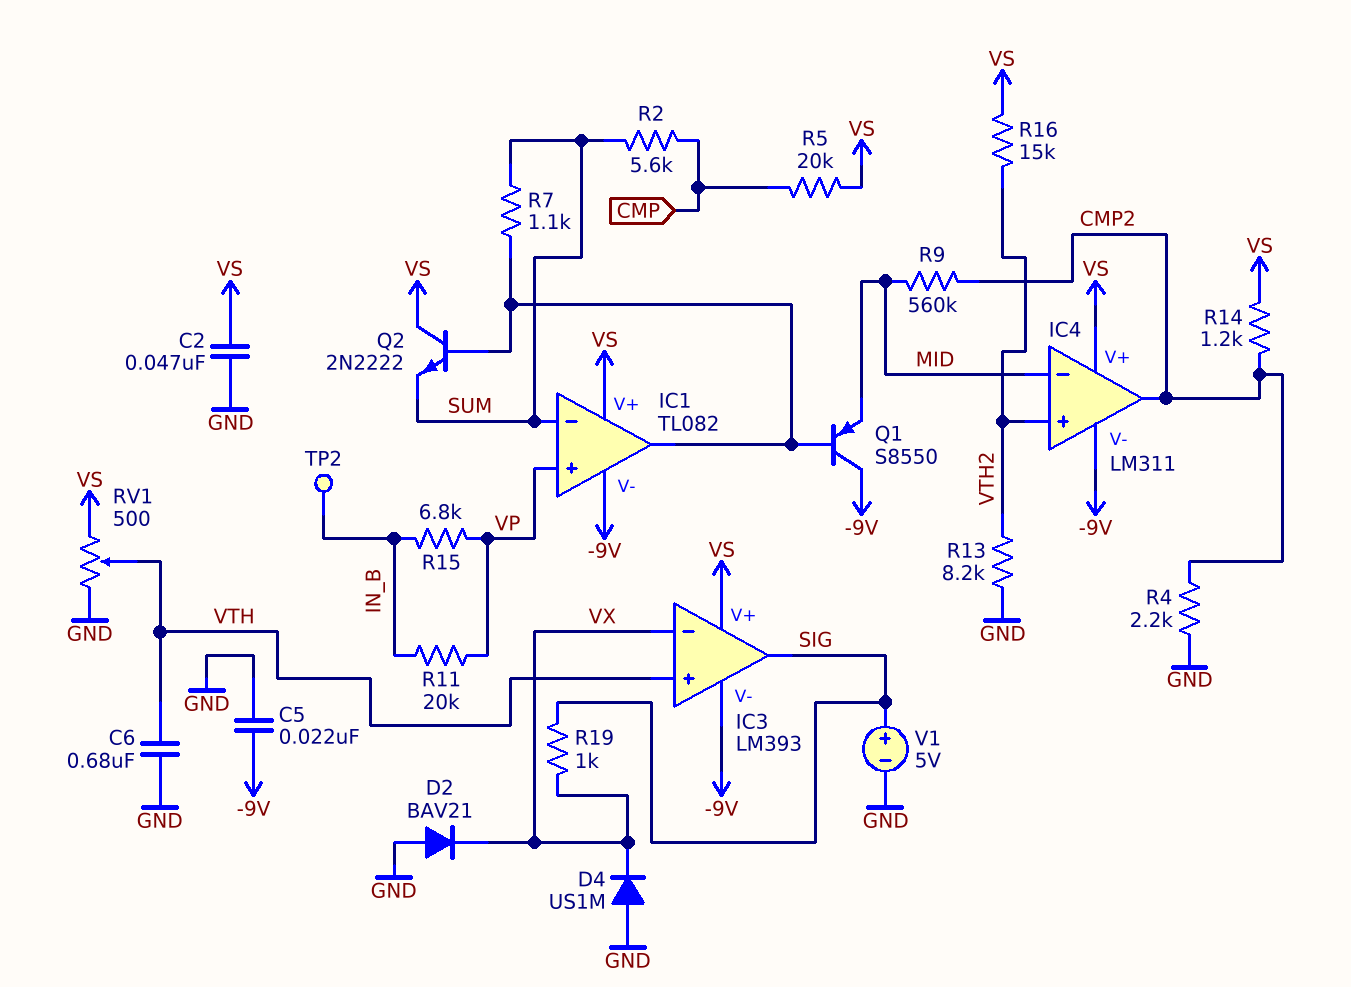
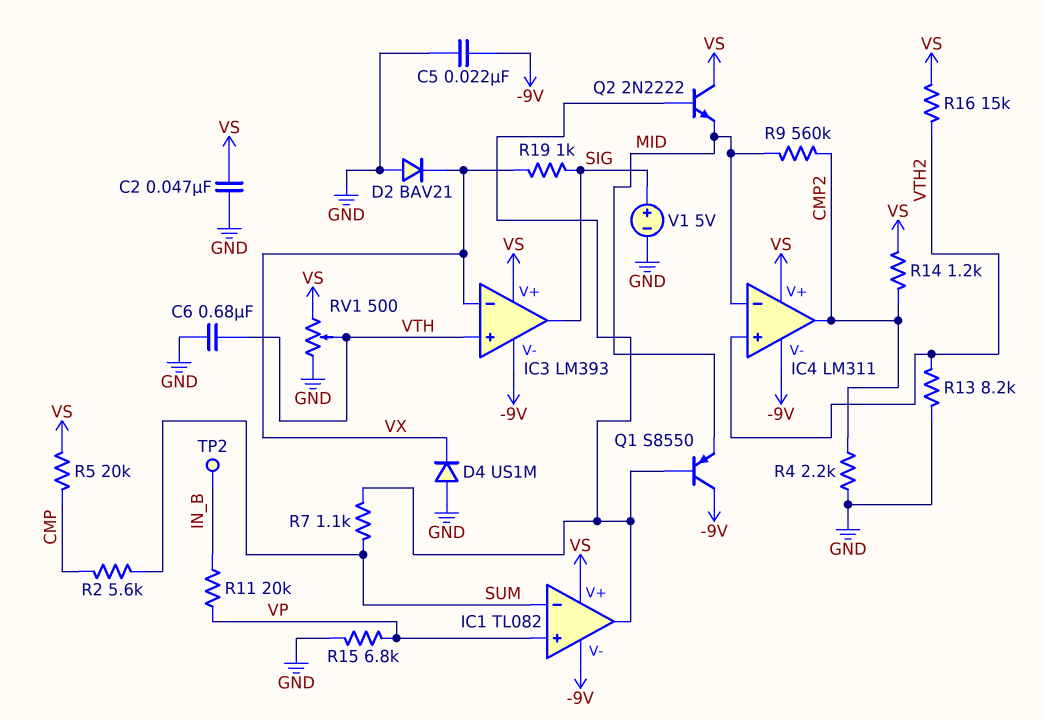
Q2: NPN 2N2222 (B IC1/out, C VS, E SUM) -> NPN 2N2222 (B IC1/out, C VS, E MID)
R15: 6.8k (IN_B, VP) -> 6.8k (GND, VP)

